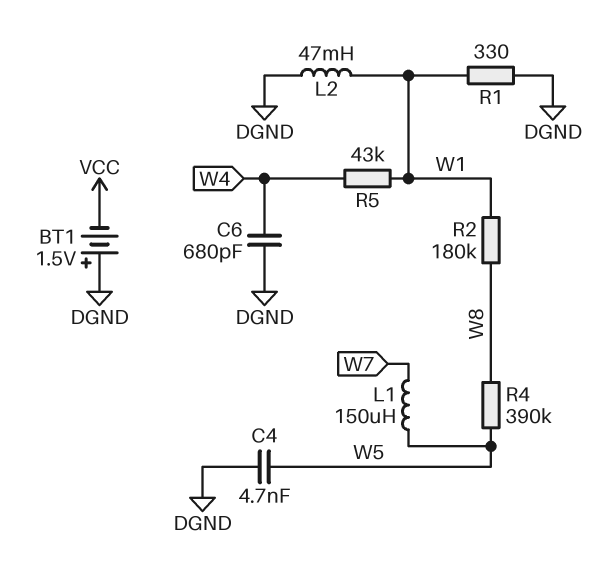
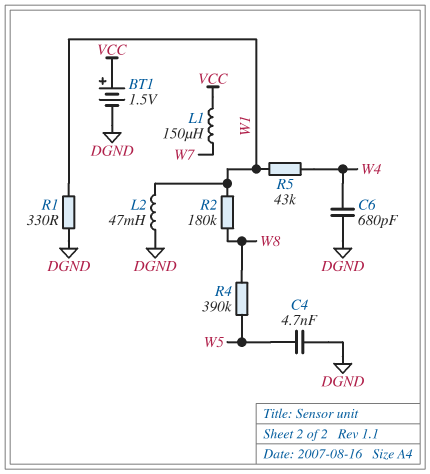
BT1: 1.5V (plus DGND, minus VCC) -> 1.5V (plus VCC, minus DGND)
L1: 150uH (W5, W7) -> 150uH (VCC, W7)

